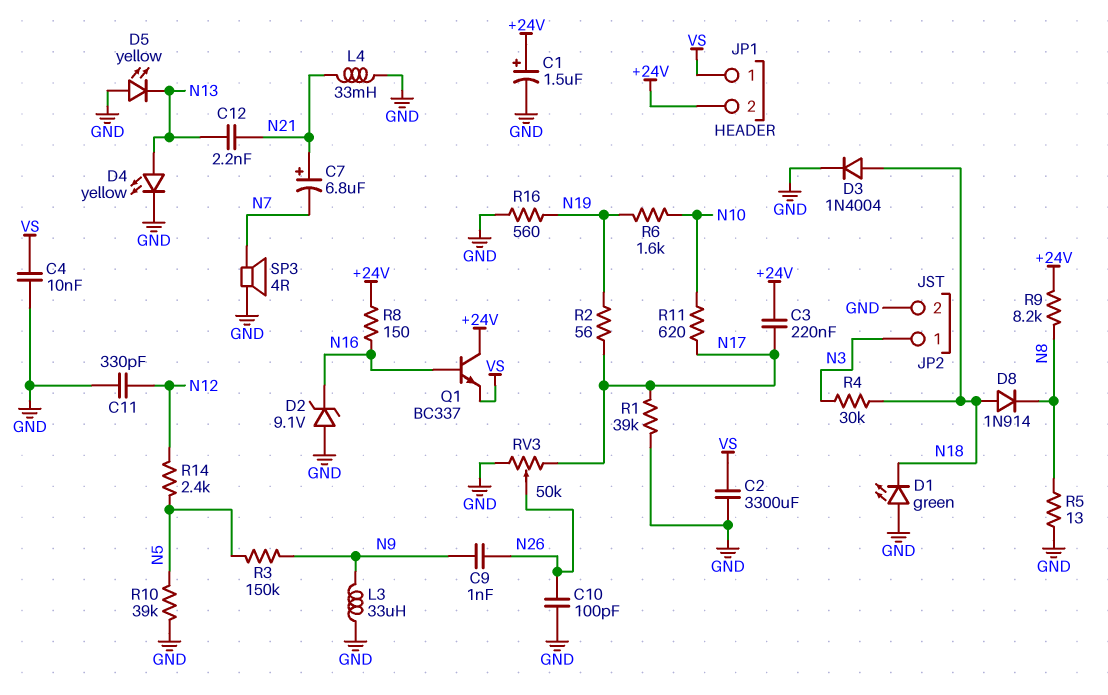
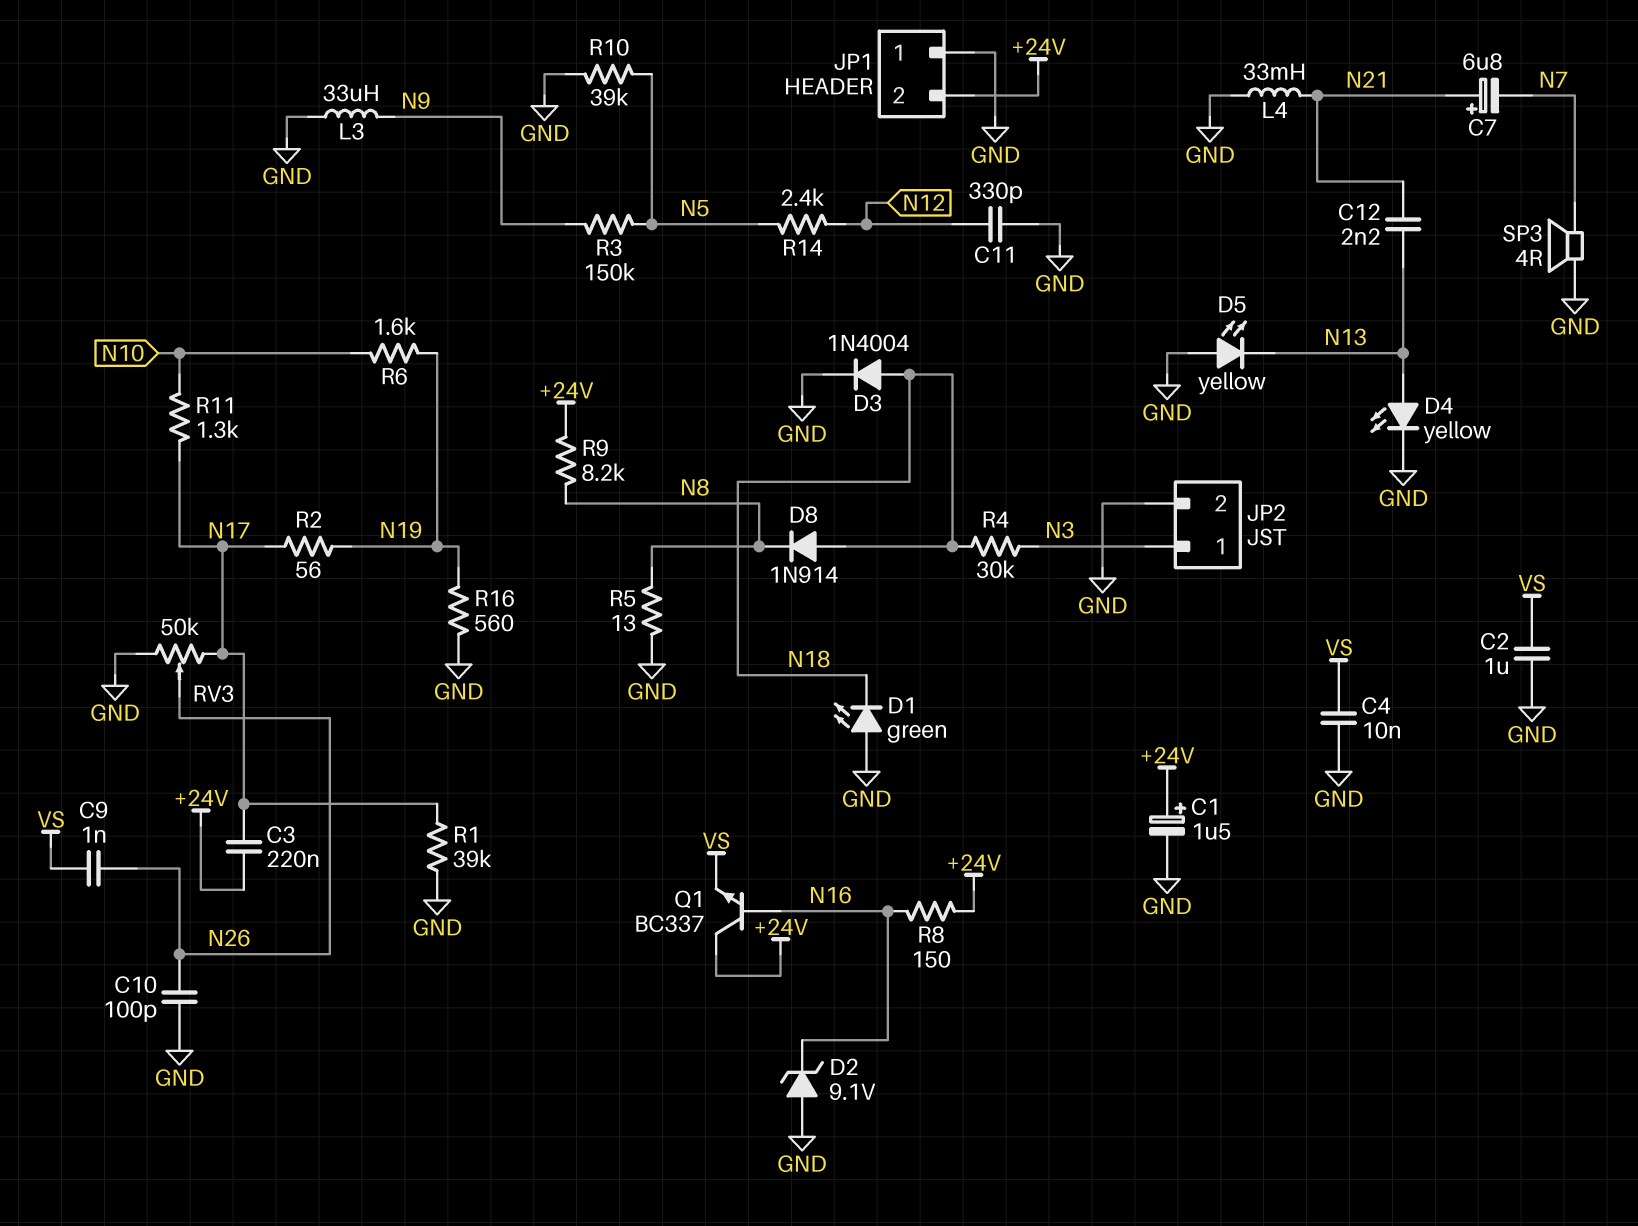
C2: 3300uF (GND, VS) -> 1uF (GND, VS)
C9: 1nF (N9, N26) -> 1nF (N26, VS)
JP1 pin 1: VS -> GND
R11: 620 (N10, N17) -> 1.3k (N10, N17)

